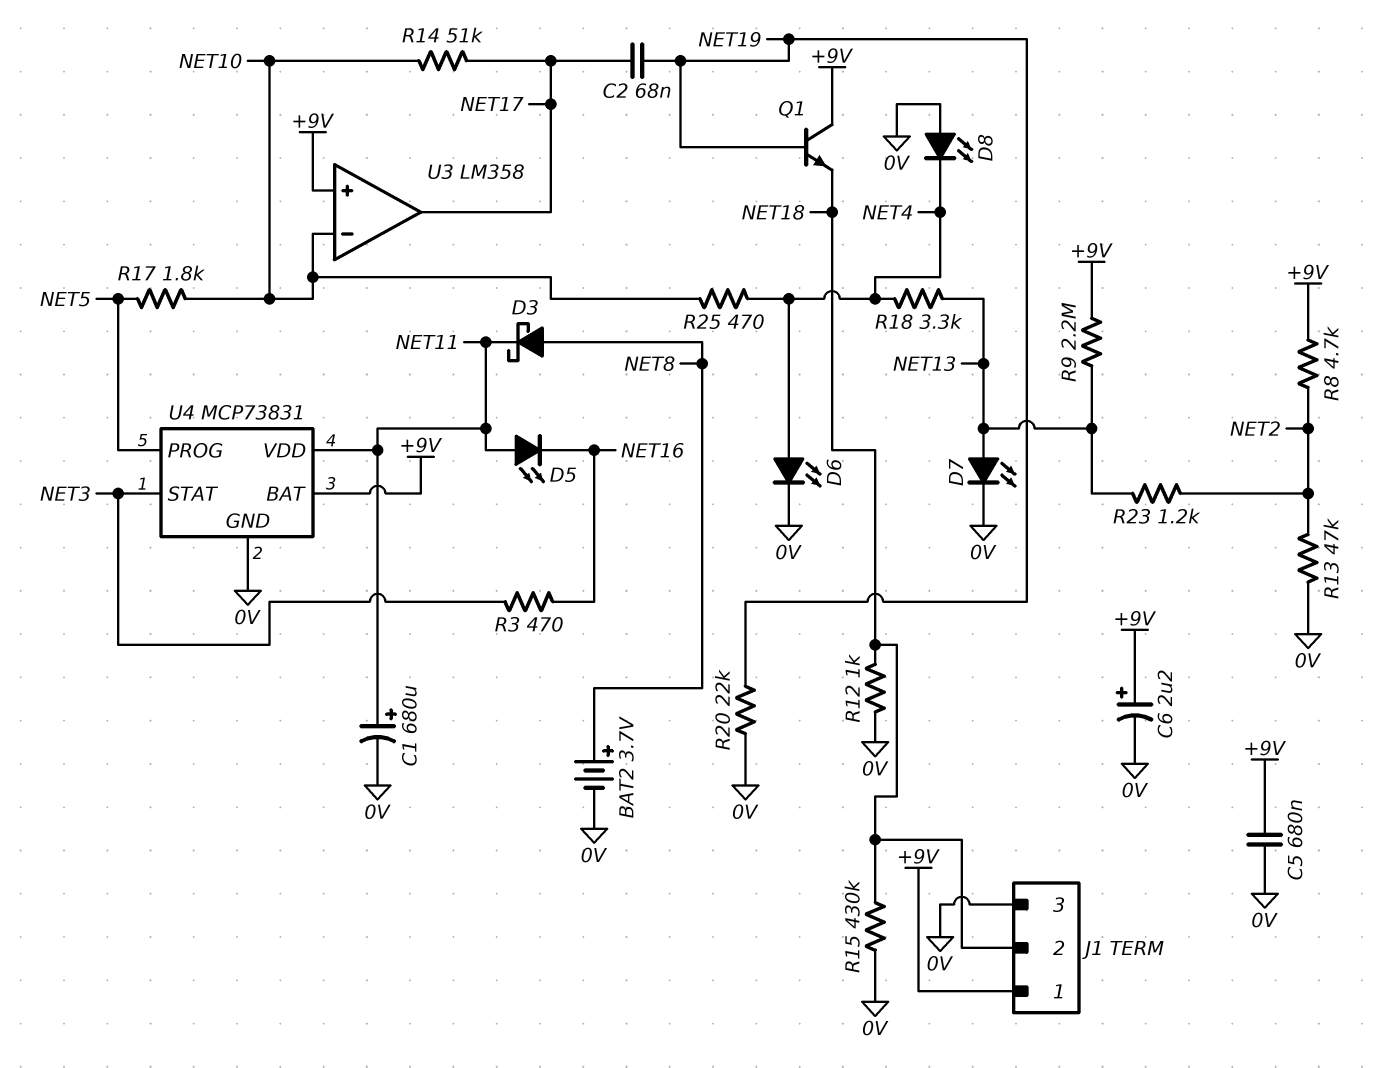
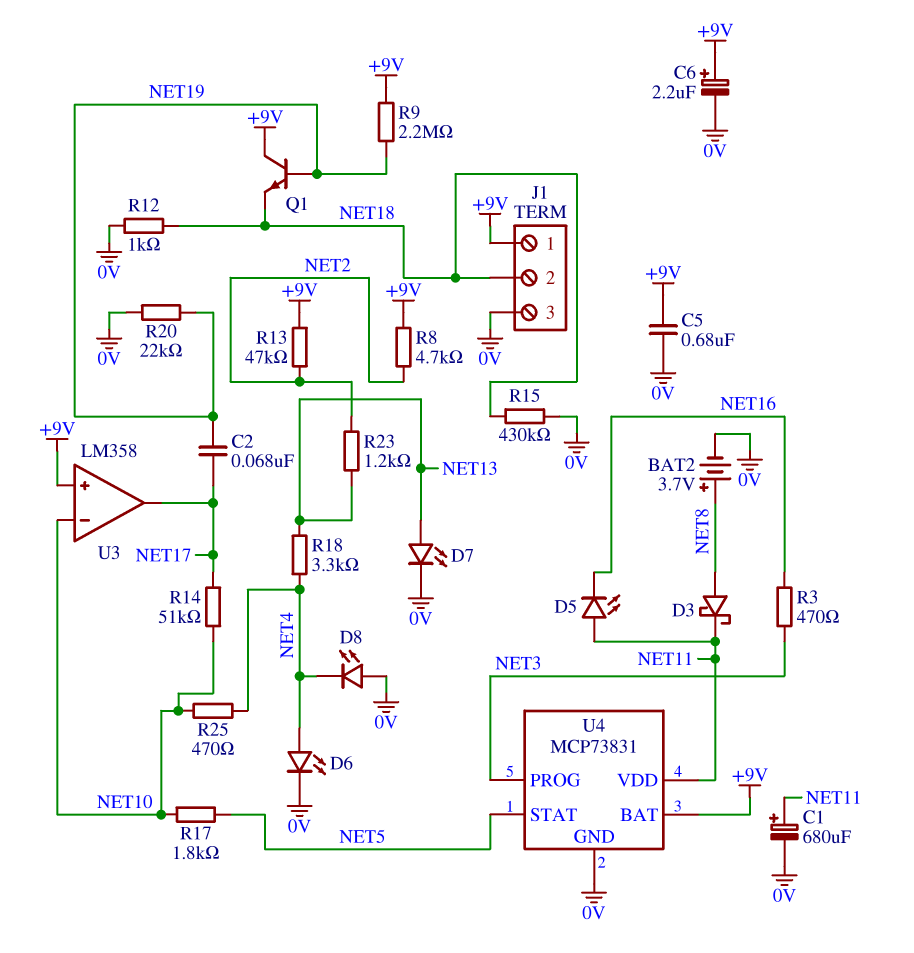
R9: 2.2M (+9V, NET13) -> 2.2M (+9V, NET19)
R13: 47k (0V, NET2) -> 47k (+9V, NET2)
U4 pin PROG: NET5 -> NET3
U4 pin STAT: NET3 -> NET5

